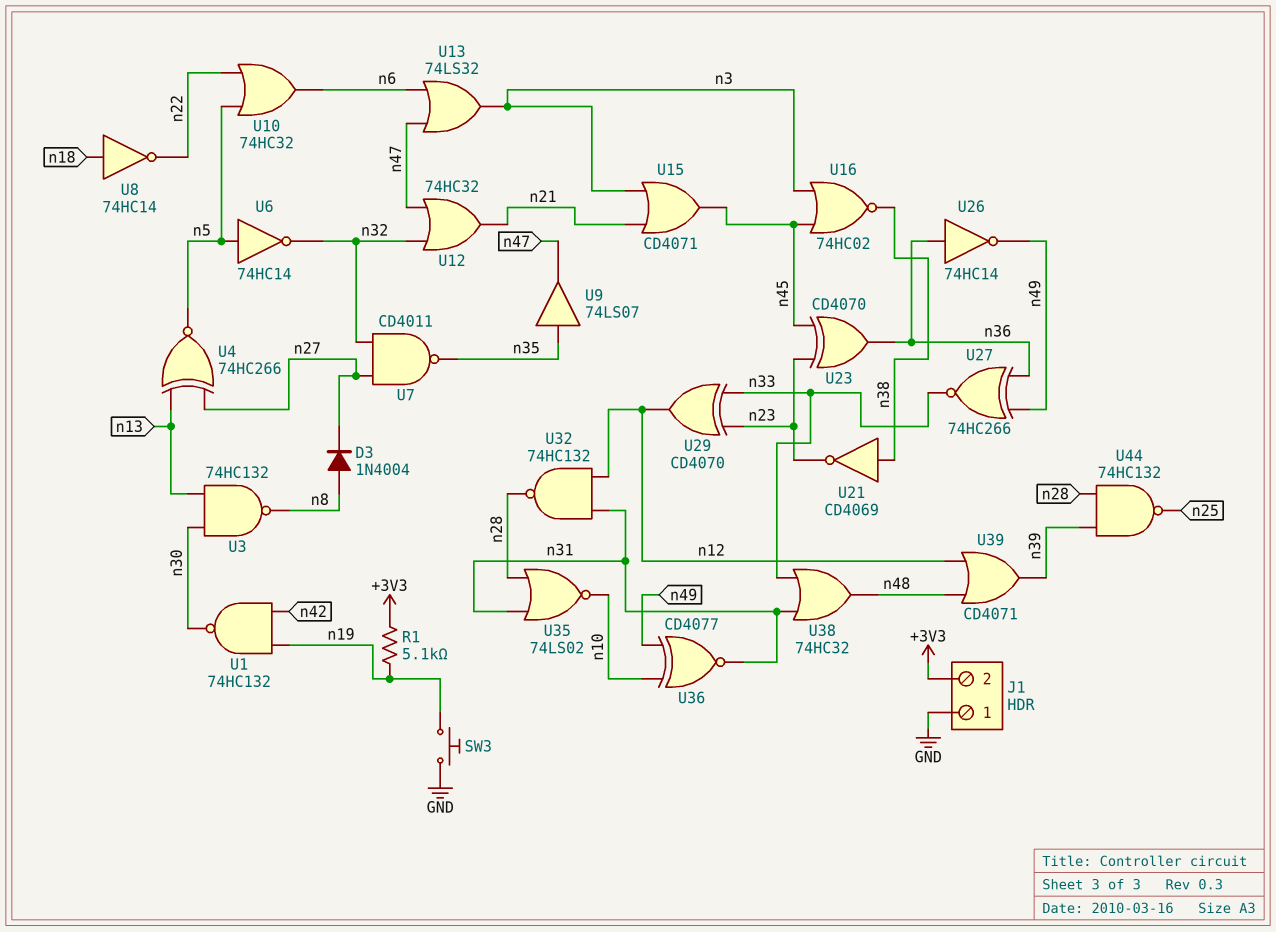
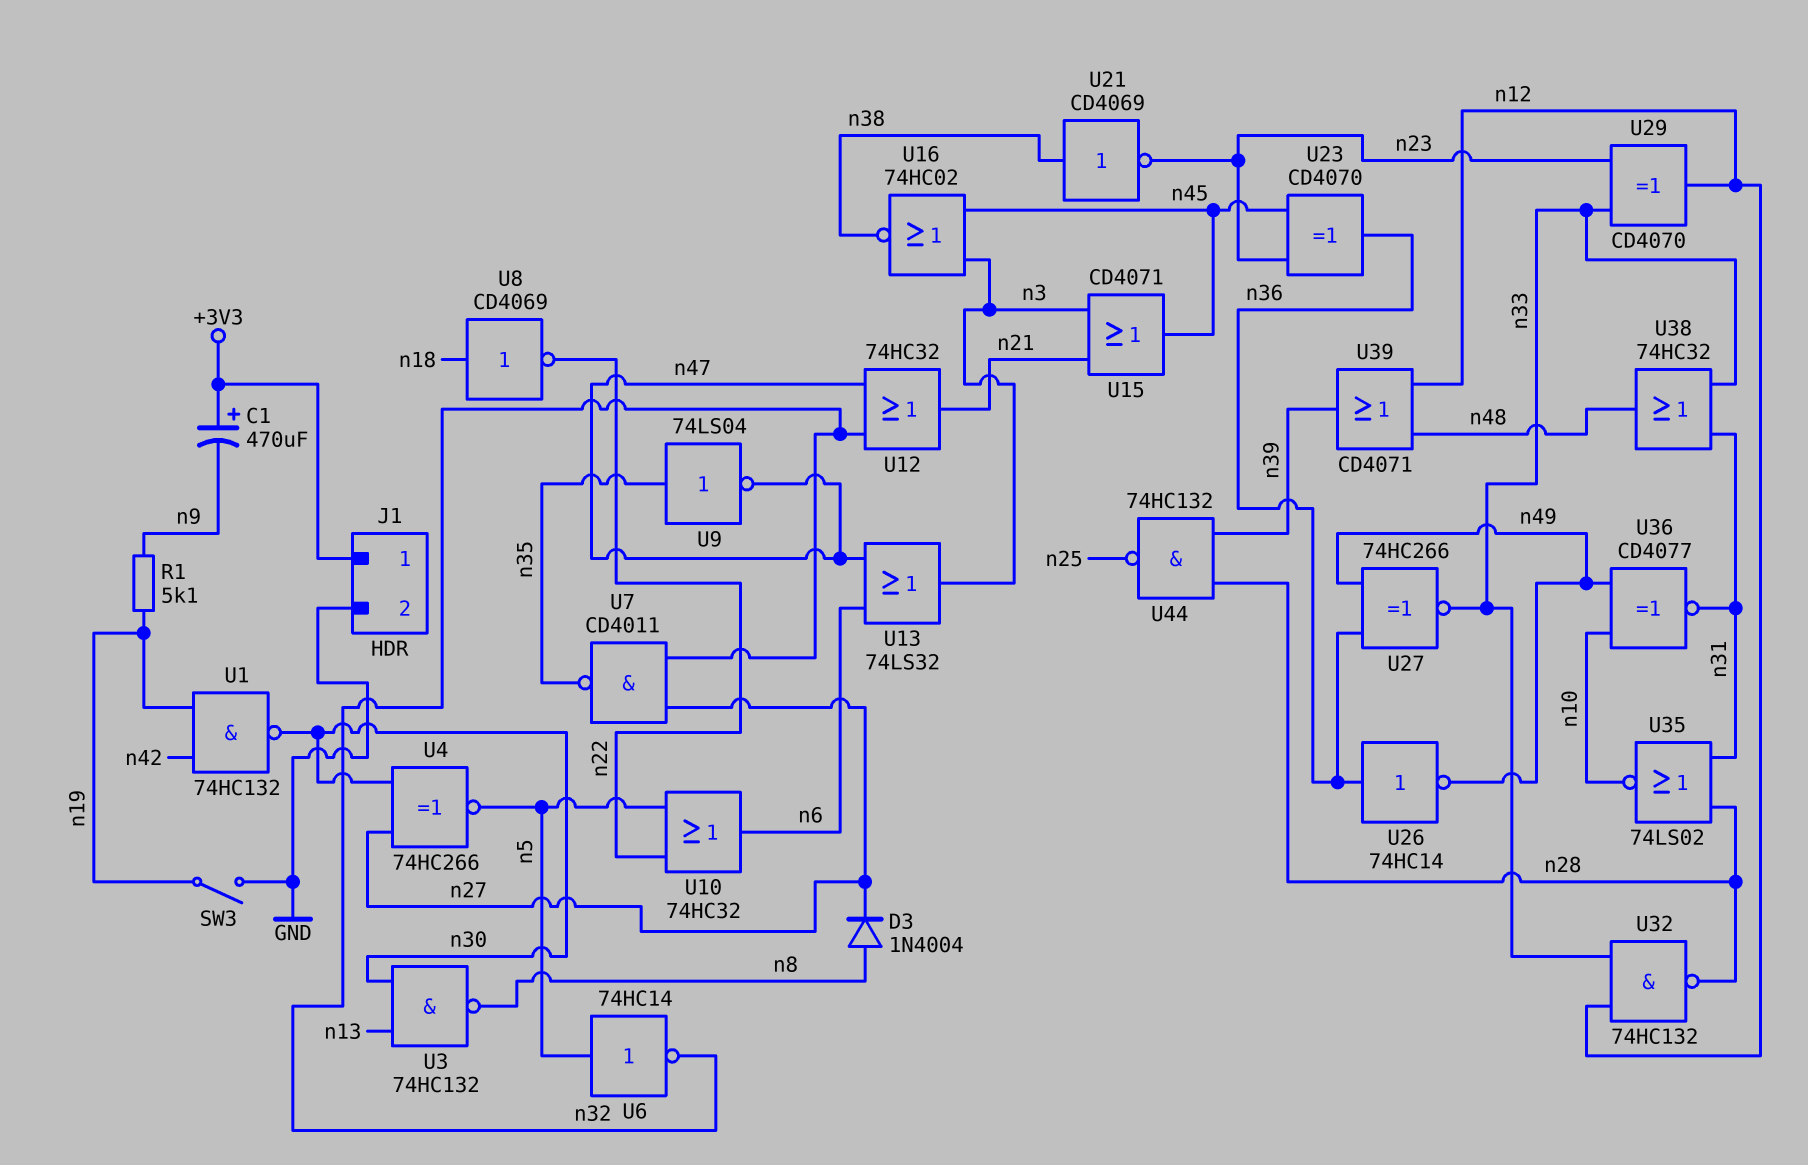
C1: none -> 470uF (plus +3V3, minus n9)
J1 pin 1: GND -> +3V3
J1 pin 2: +3V3 -> GND
R1: 5.1k (+3V3, n19) -> 5.1k (n9, n19)
SW3: button (GND, n19) -> switch (GND, n19)
U4: XNOR 74HC266 (in n13, in n27, out n5) -> XNOR 74HC266 (in n27, in n30, out n5)
U8: NOT 74HC14 (in n18, out n22) -> NOT CD4069 (in n18, out n22)
U9: buffer 74LS07 (in n35, out n47) -> NOT 74LS04 (in n35, out n47)
U32: NAND 74HC132 (in n12, in n31, out n28) -> NAND 74HC132 (in n12, in n33, out n28)

